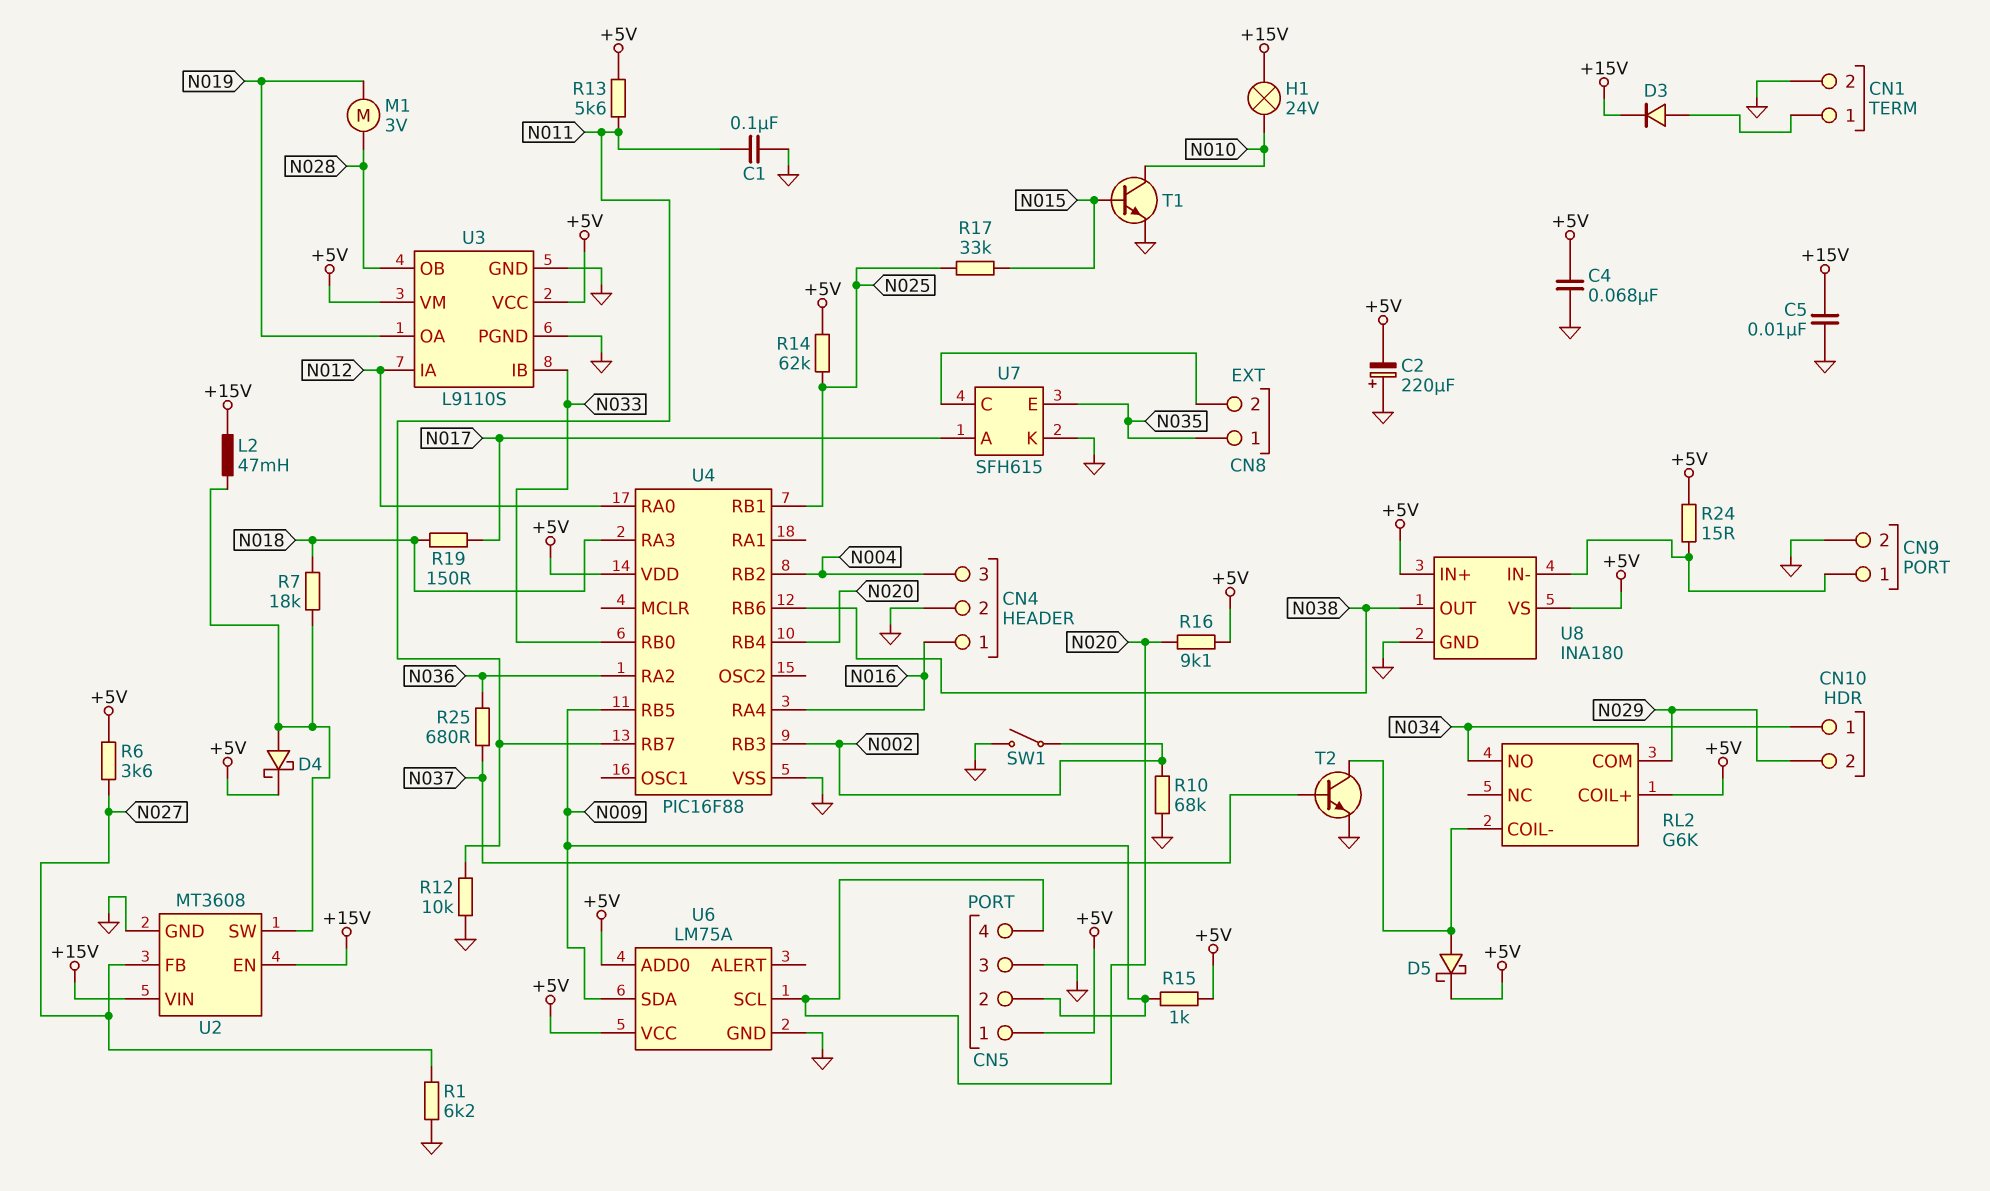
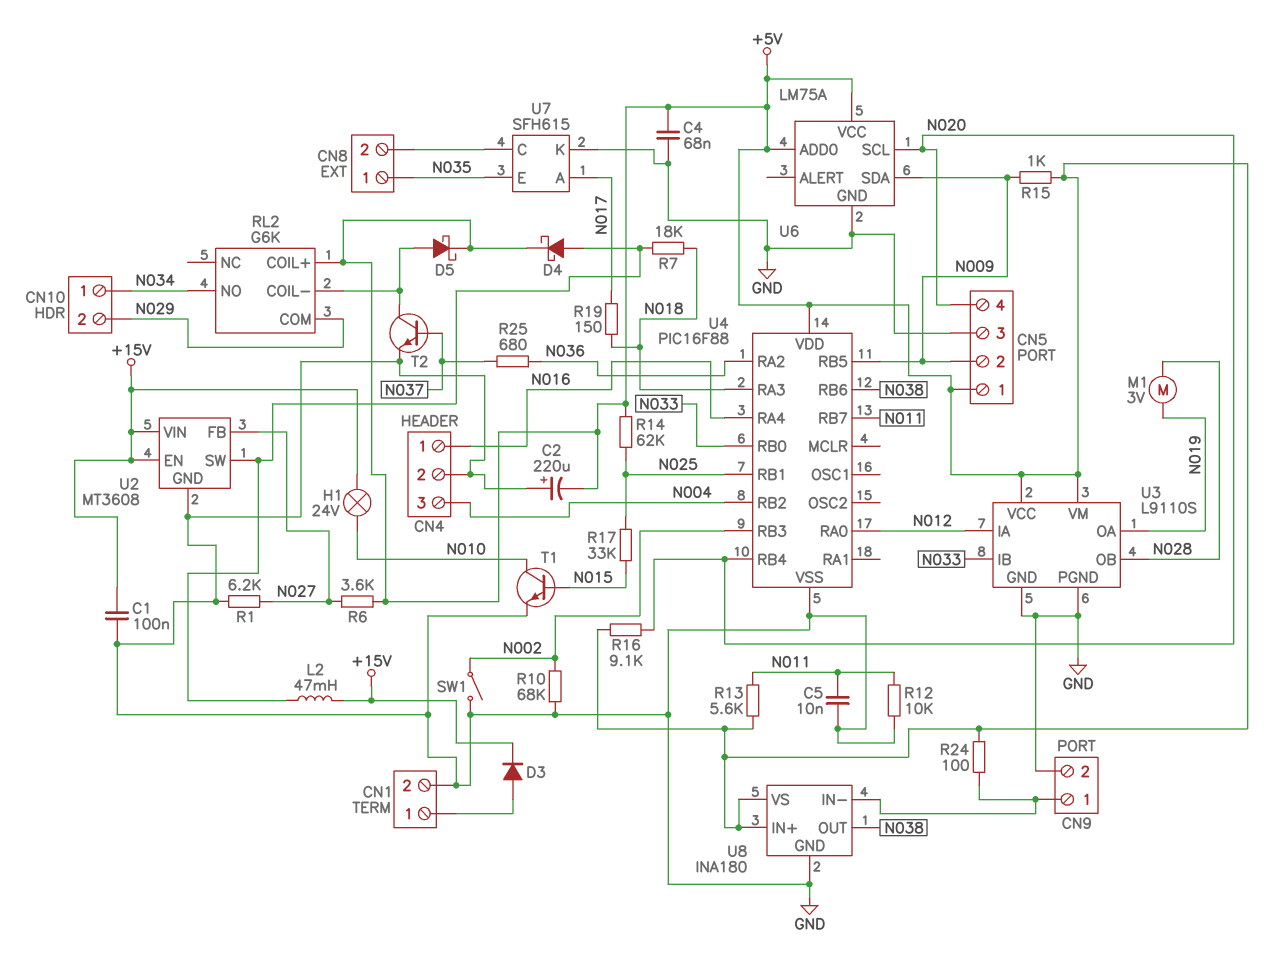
C1: 100nF (GND, N011) -> 100nF (+15V, GND)
C5: 10nF (+15V, GND) -> 10nF (GND, N011)
R24: 15 (+5V, CN9/1) -> 100 (+5V, CN9/1)

